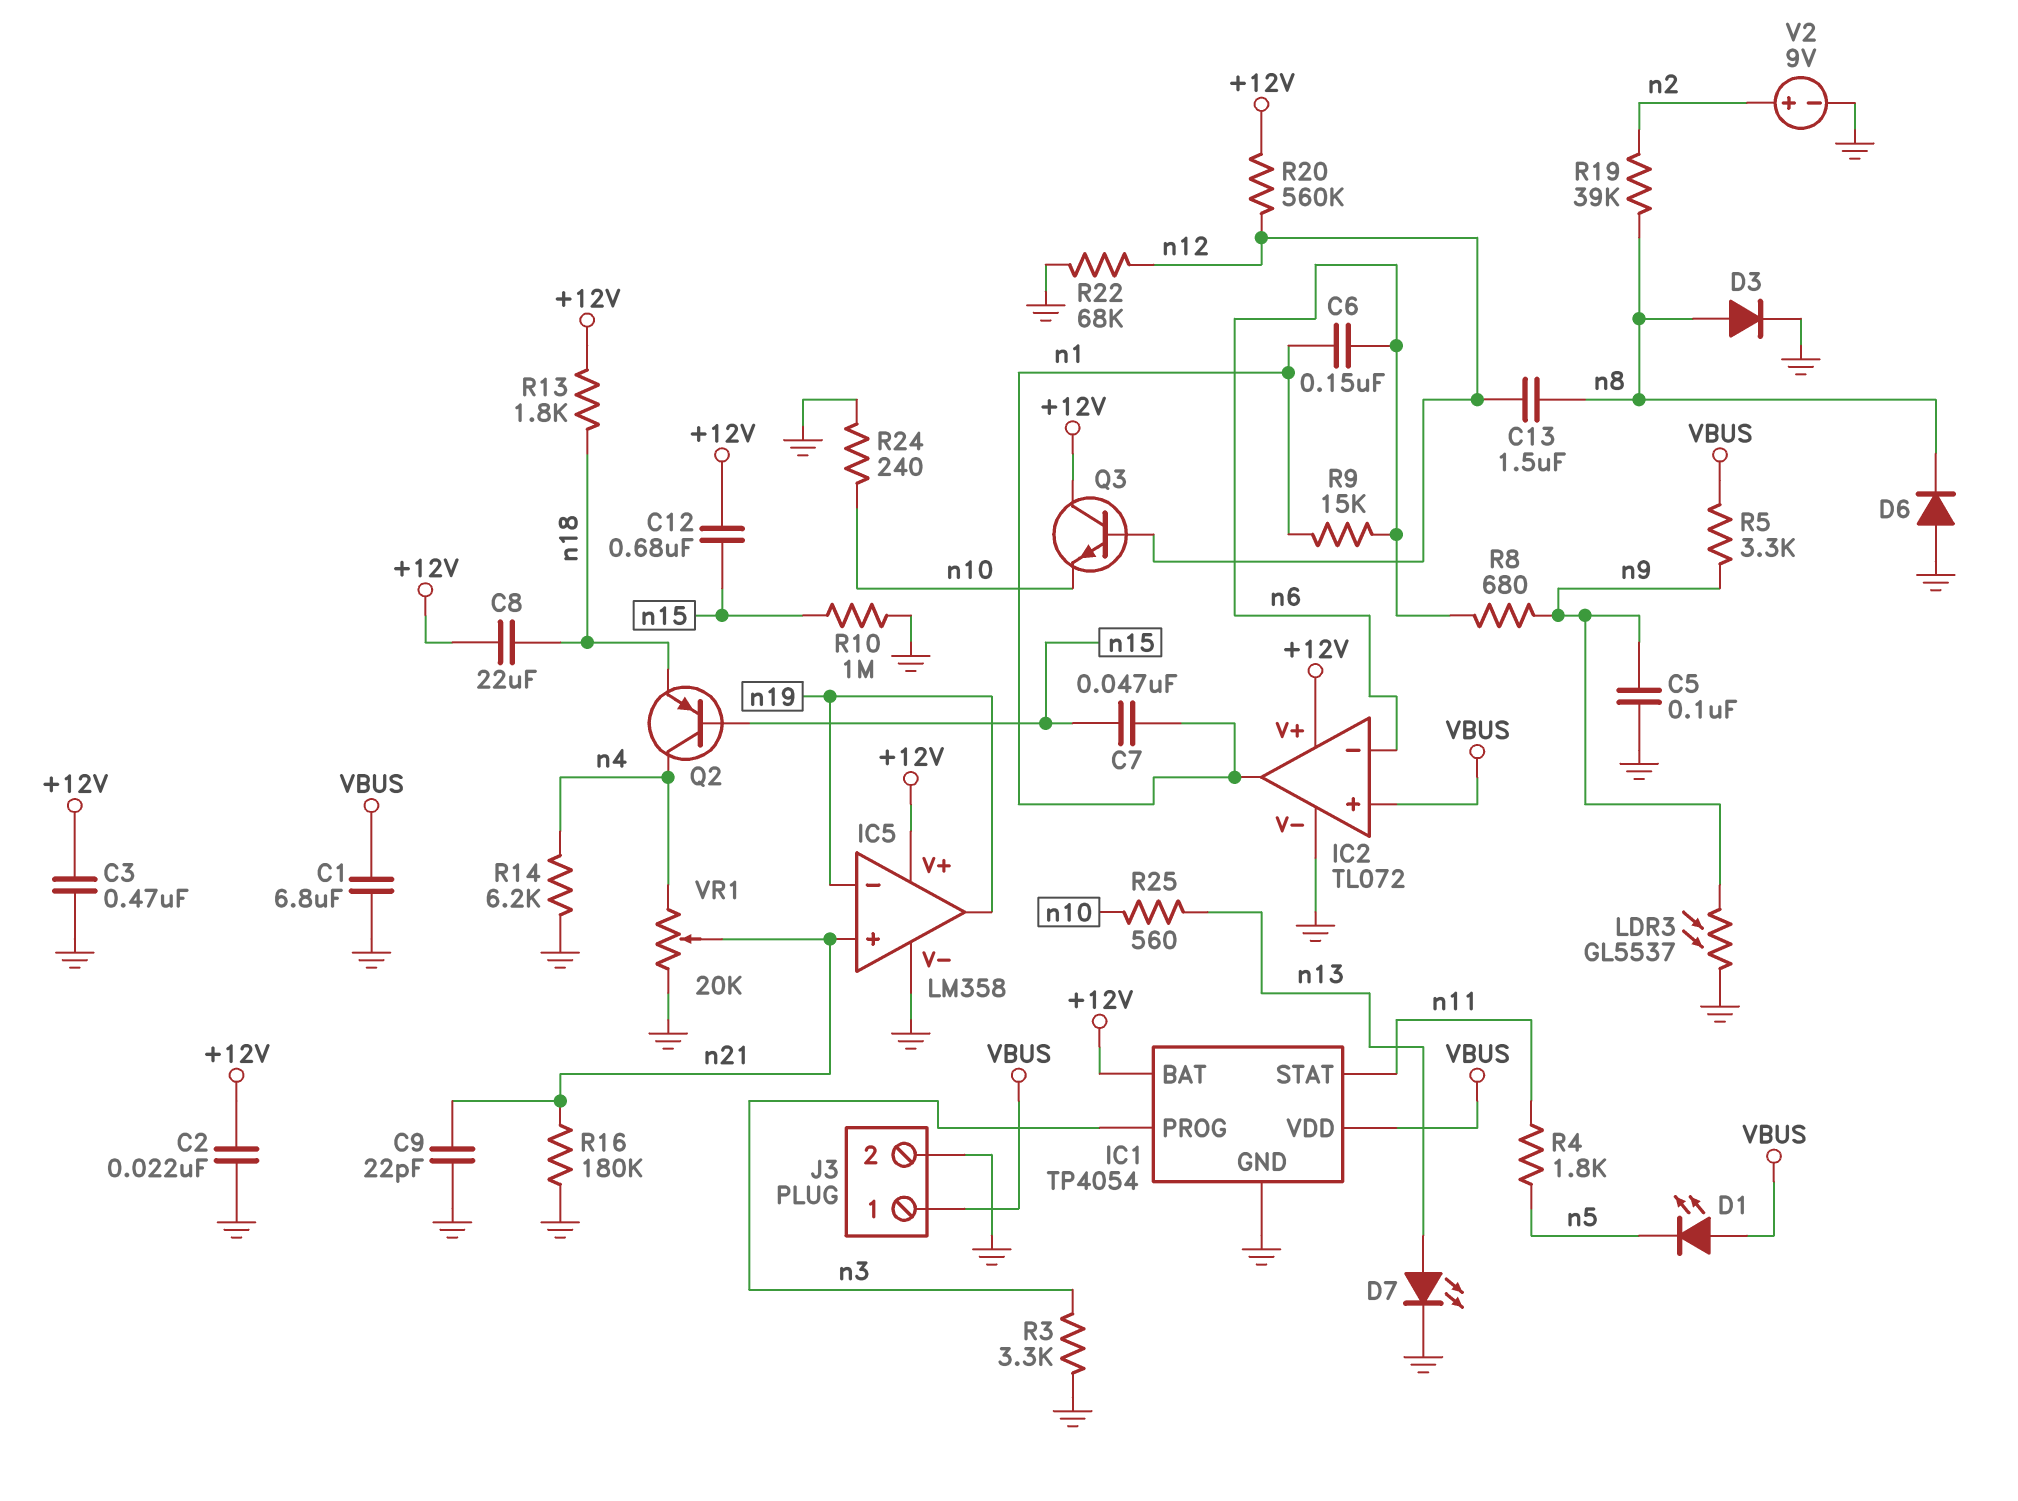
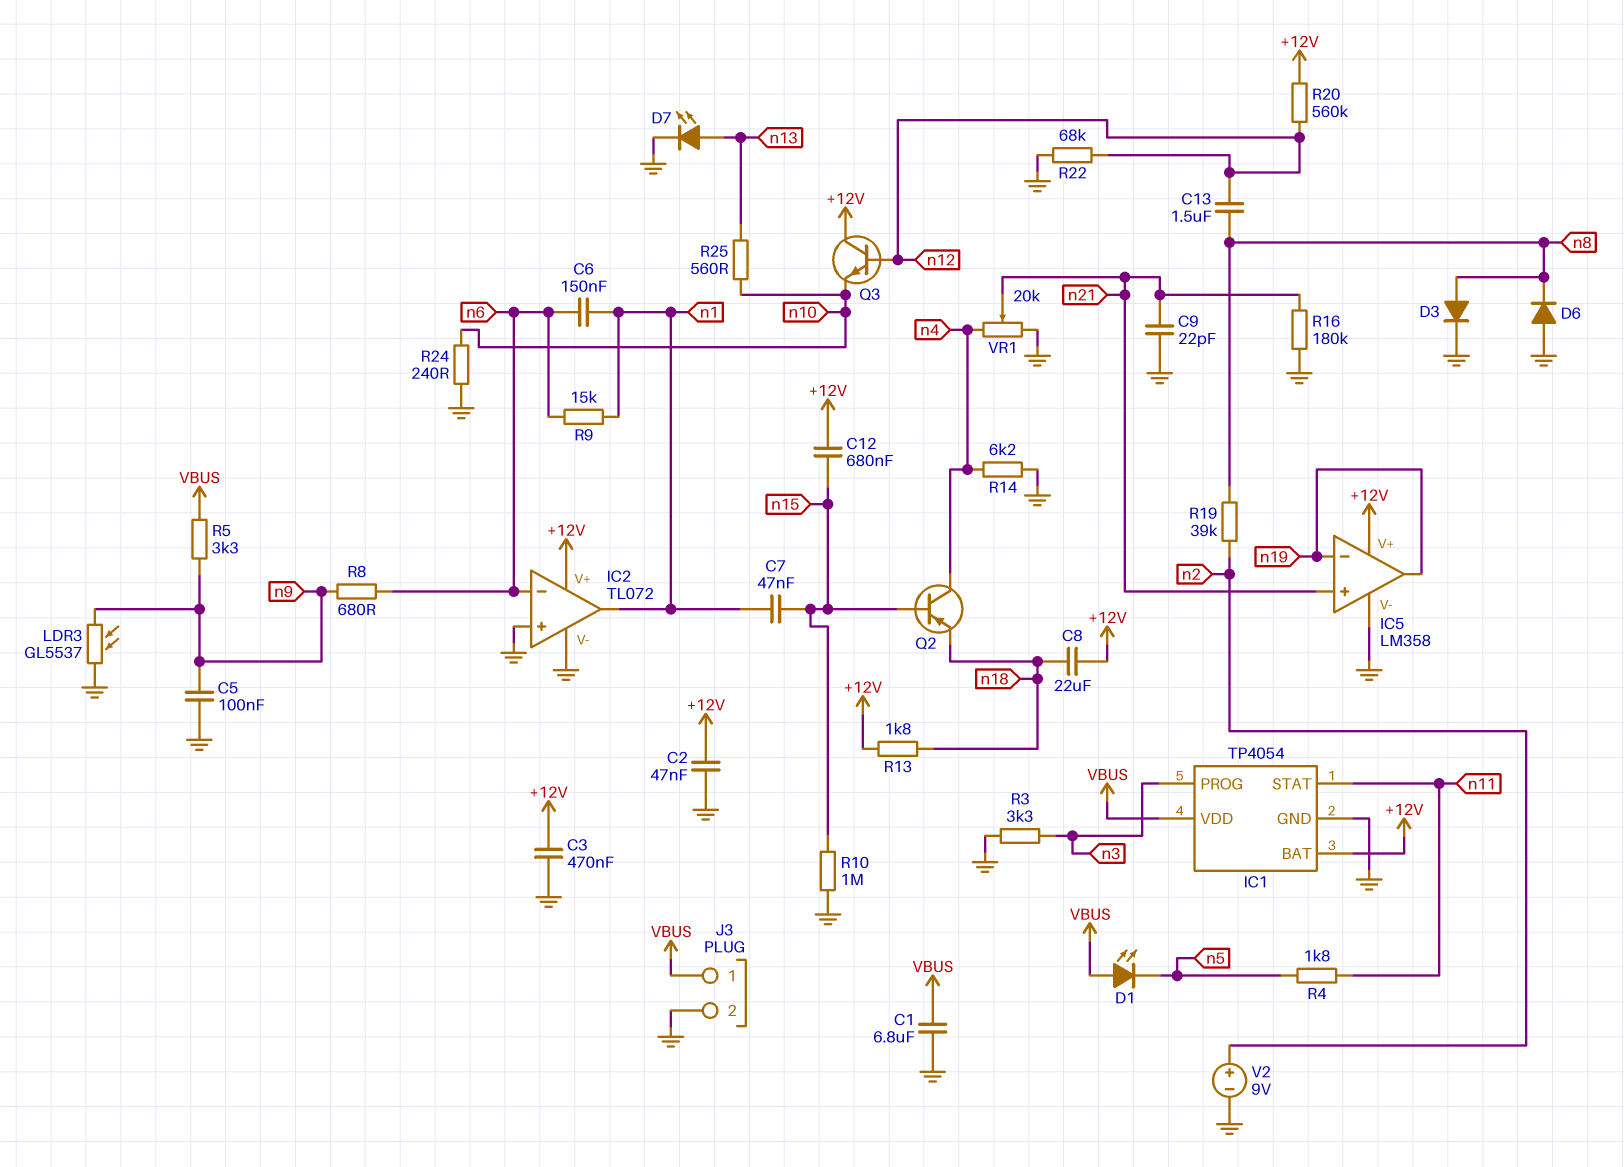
C2: 22nF (+12V, GND) -> 47nF (+12V, GND)
IC2 pin in+: VBUS -> GND

